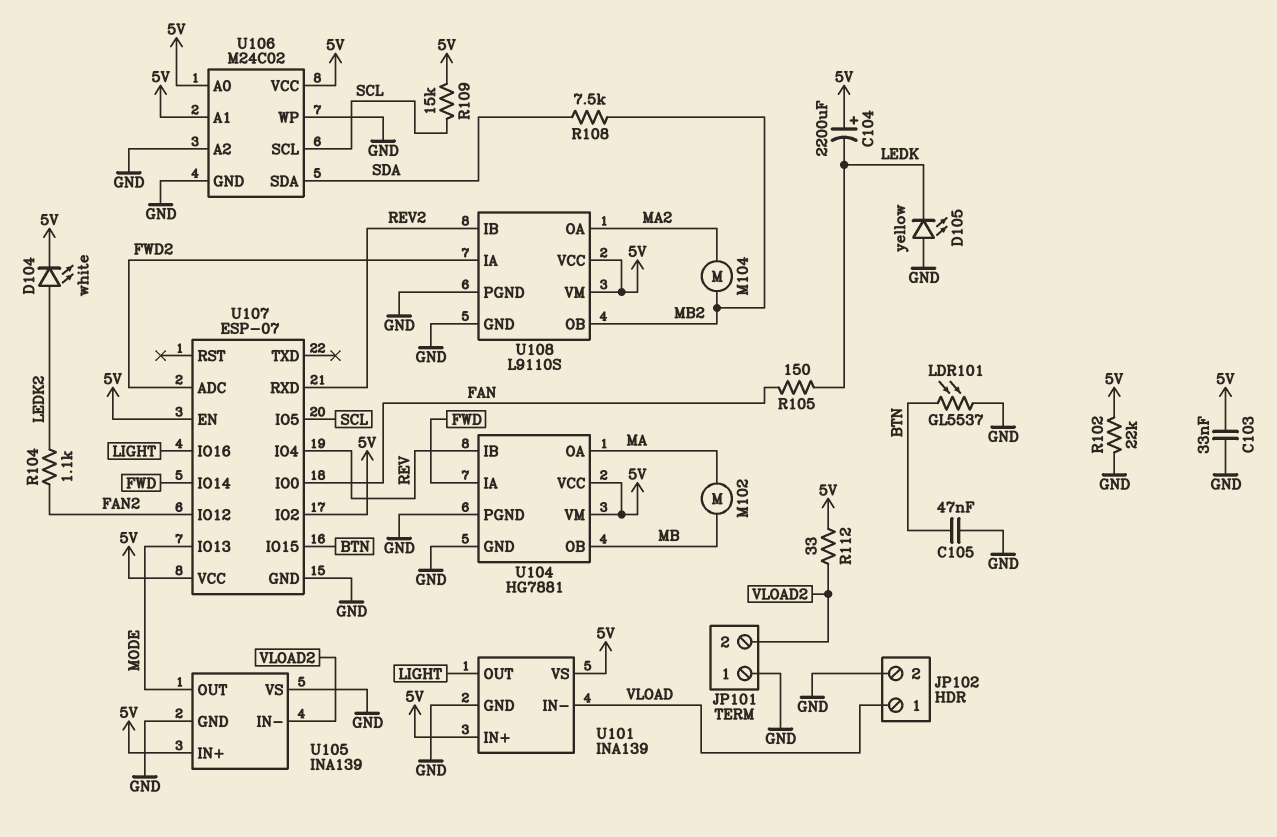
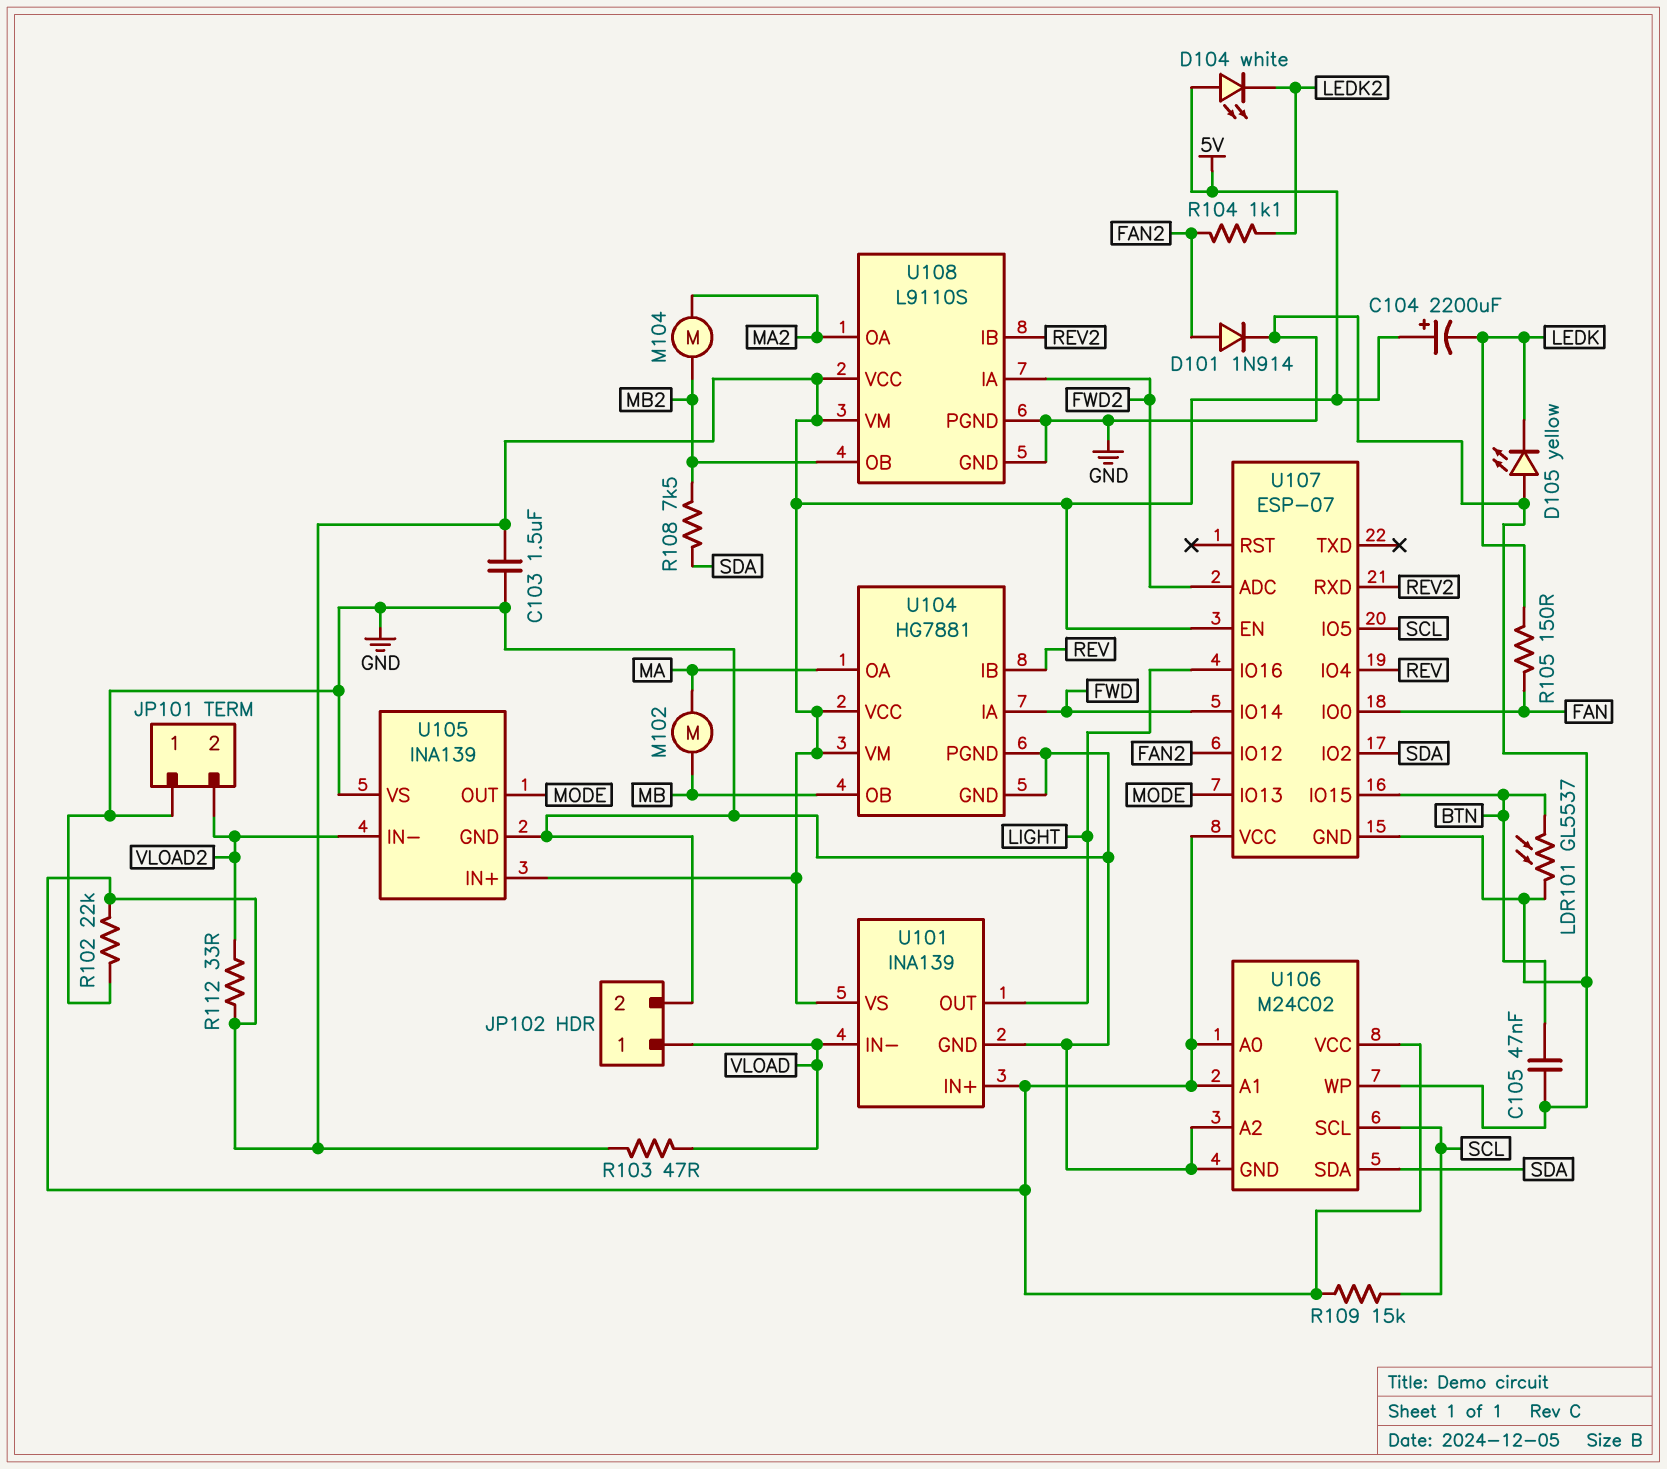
C103: 33nF (5V, GND) -> 1.5uF (5V, GND)
D101: none -> diode 1N914 (A FAN2, K GND)
D104: LED white (A LEDK2, K 5V) -> LED white (A 5V, K LEDK2)
R103: none -> 47 (5V, VLOAD)
U107 pin IO2: 5V -> SDA

